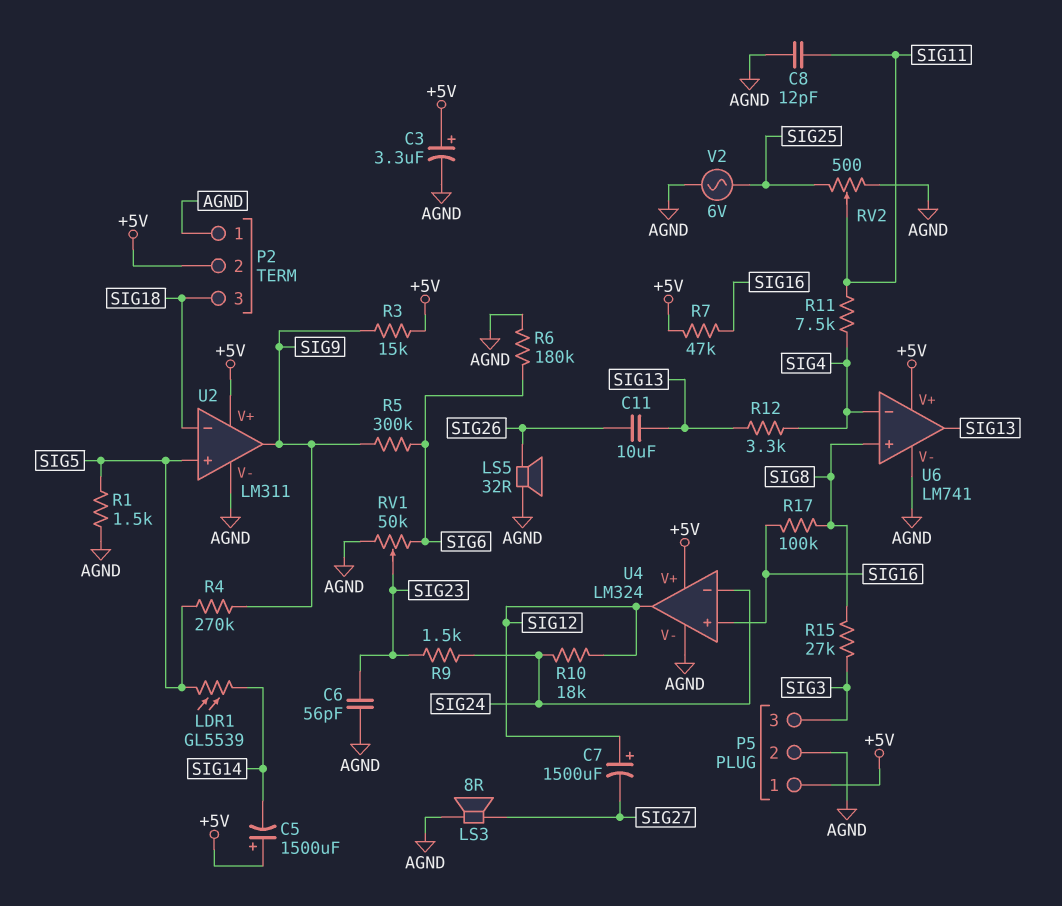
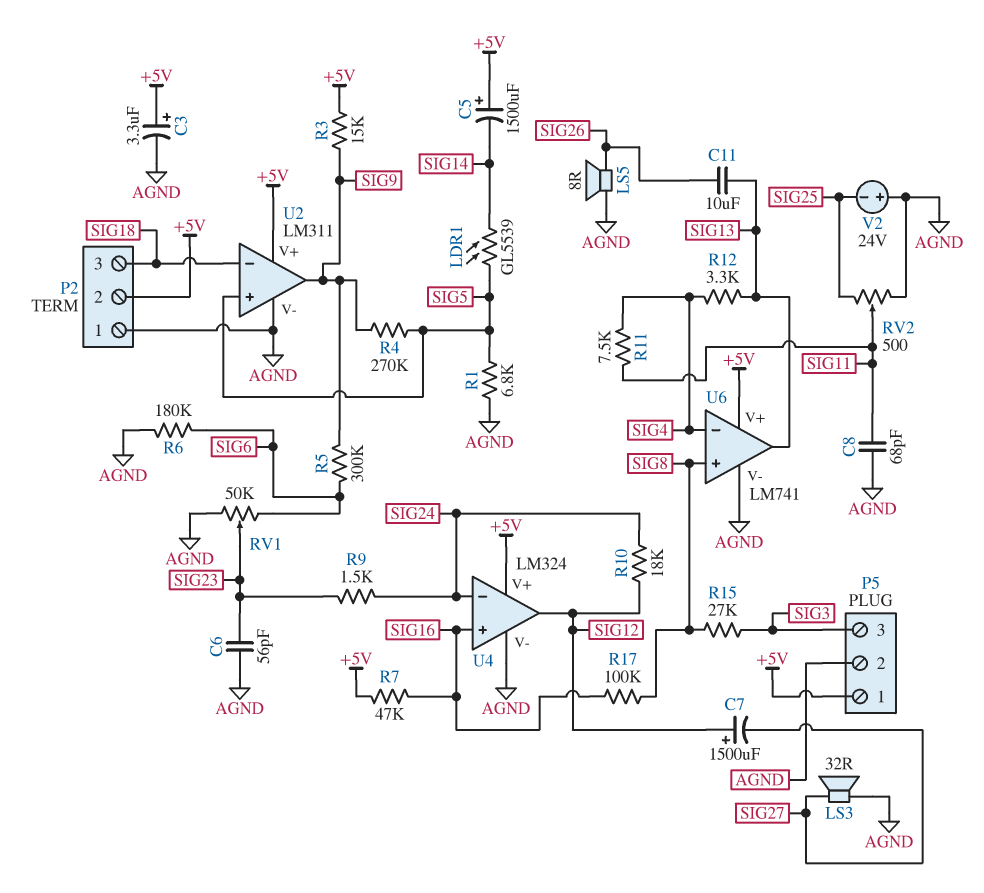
C8: 12pF (AGND, SIG11) -> 68pF (AGND, SIG11)
LS3: speaker 8R (AGND, SIG27) -> speaker 32R (AGND, SIG27)
LS5: speaker 32R (AGND, SIG26) -> speaker 8R (AGND, SIG26)
R1: 1.5k (AGND, SIG5) -> 6.8k (AGND, SIG5)
V2: AC 6V (AGND, SIG25) -> 24V (plus AGND, minus SIG25)

